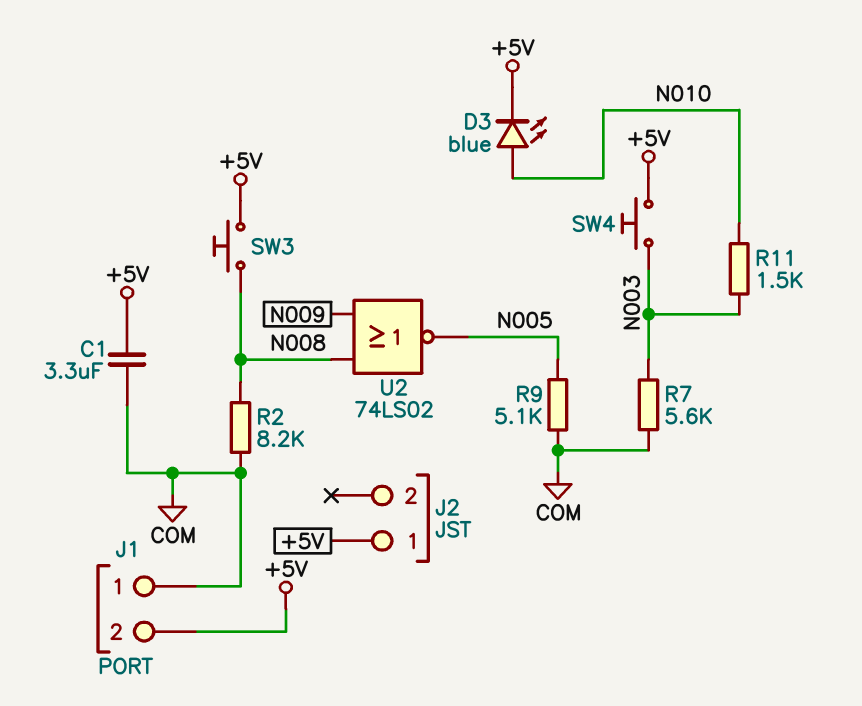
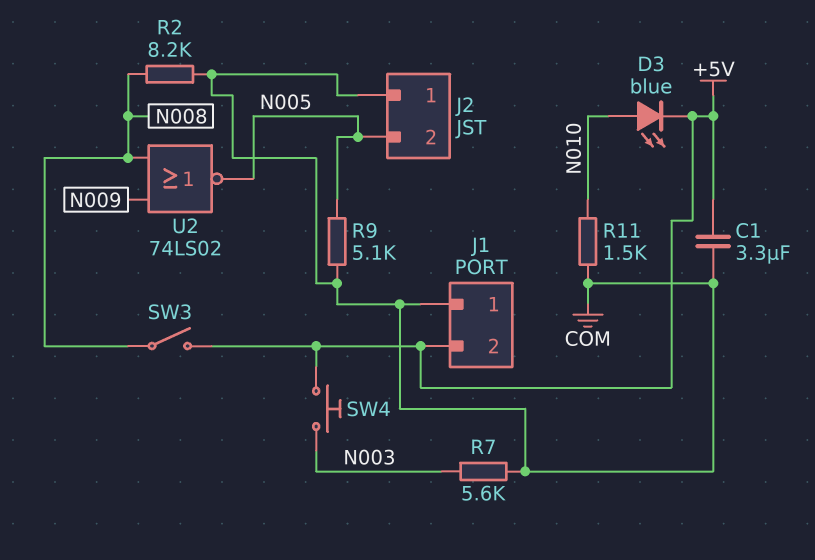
J2 pin 1: +5V -> COM
J2 pin 2: none -> N005
R11: 1.5k (N003, N010) -> 1.5k (COM, N010)
SW3: button (+5V, N008) -> switch (+5V, N008)

